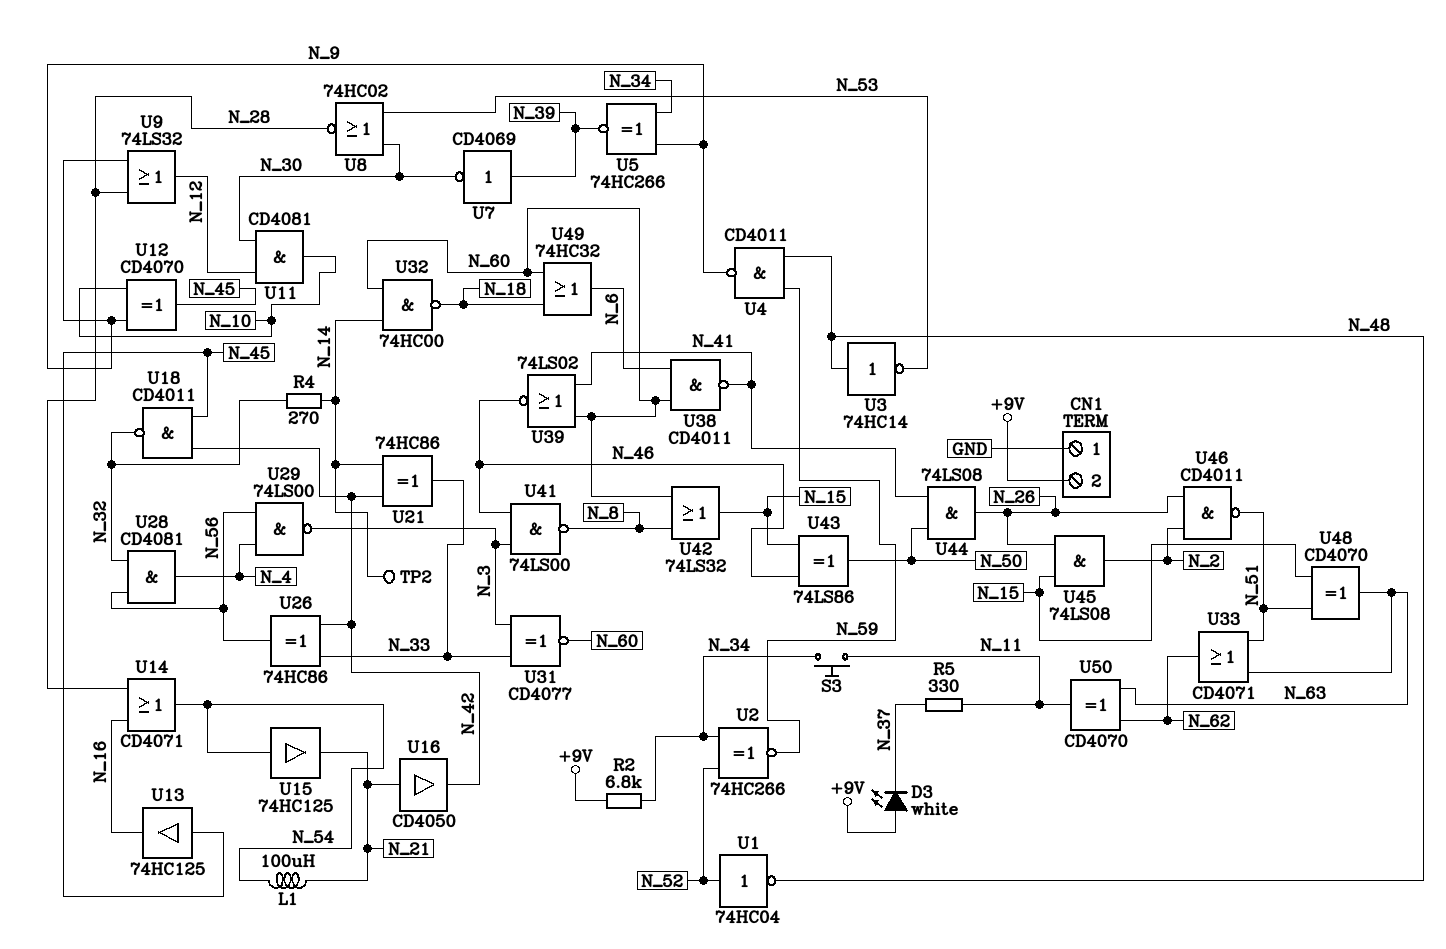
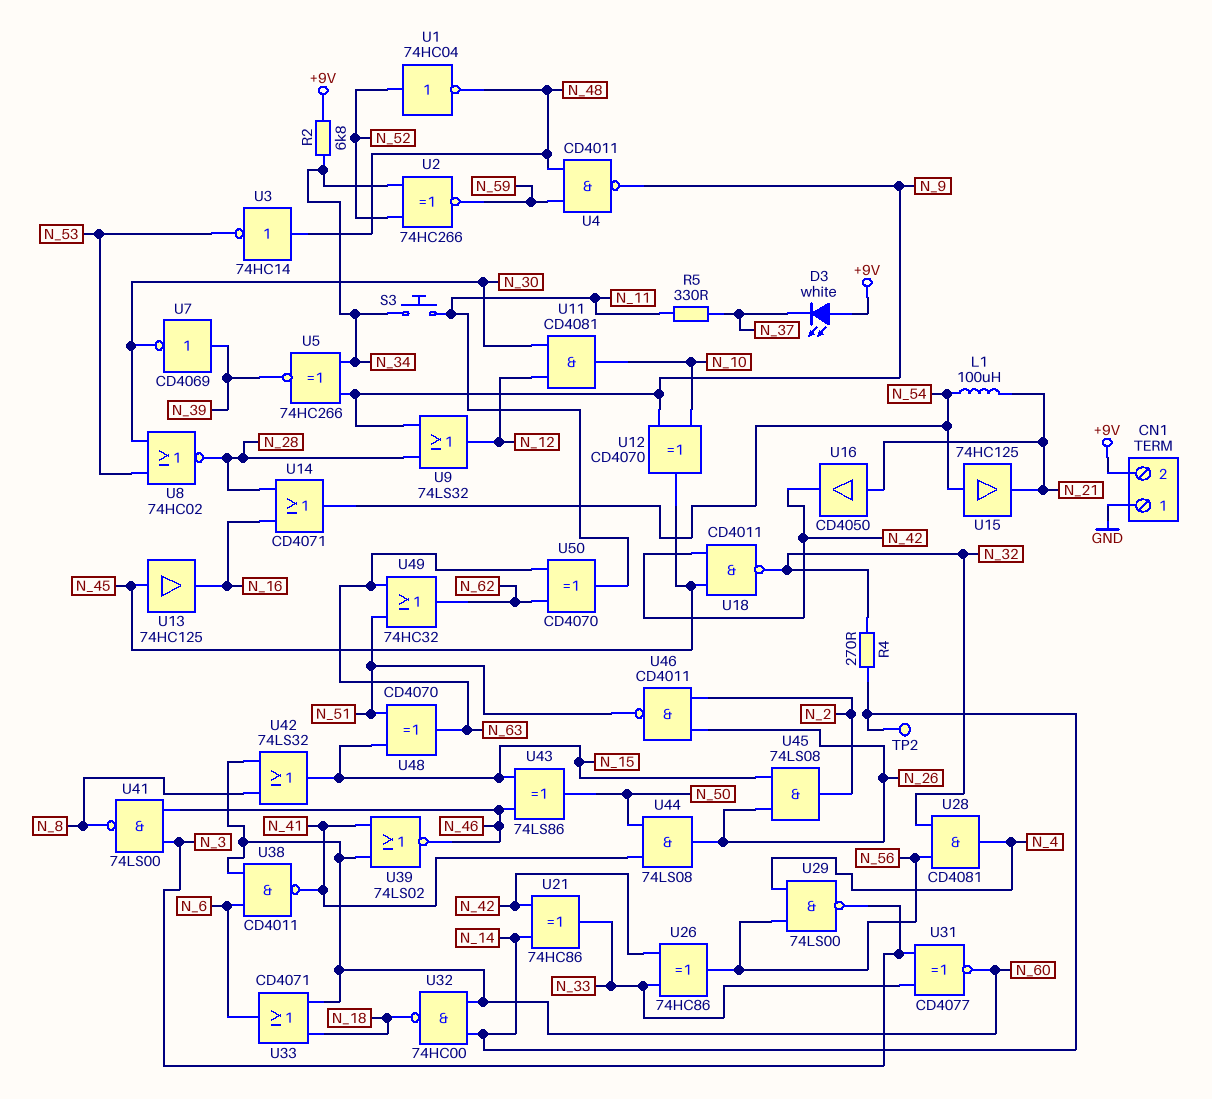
U33: OR CD4071 (in N_51, in N_63, out N_62) -> OR CD4071 (in N_18, in N_60, out N_6)
U49: OR 74HC32 (in N_18, in N_60, out N_6) -> OR 74HC32 (in N_51, in N_63, out N_62)

